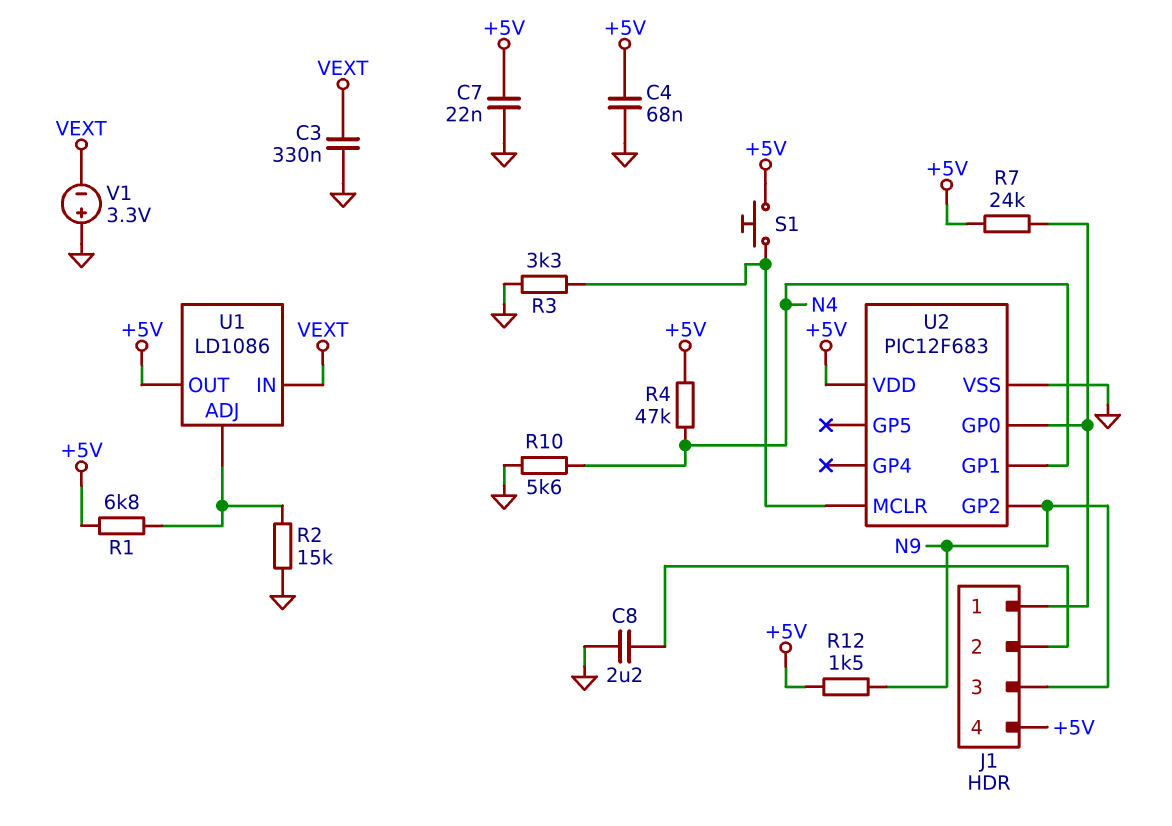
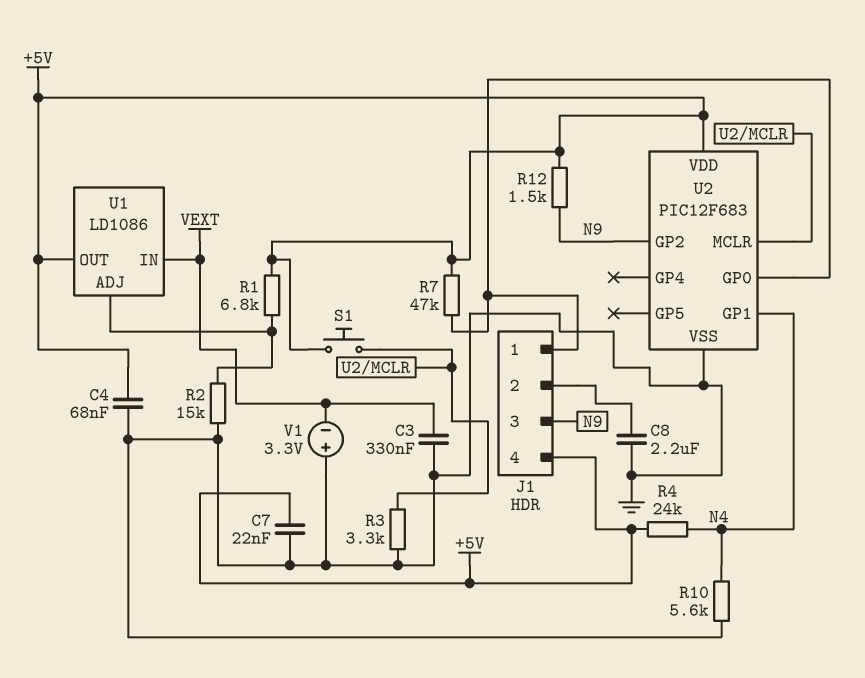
R4: 47k (+5V, N4) -> 24k (+5V, N4)
R7: 24k (+5V, J1/1) -> 47k (+5V, J1/1)

